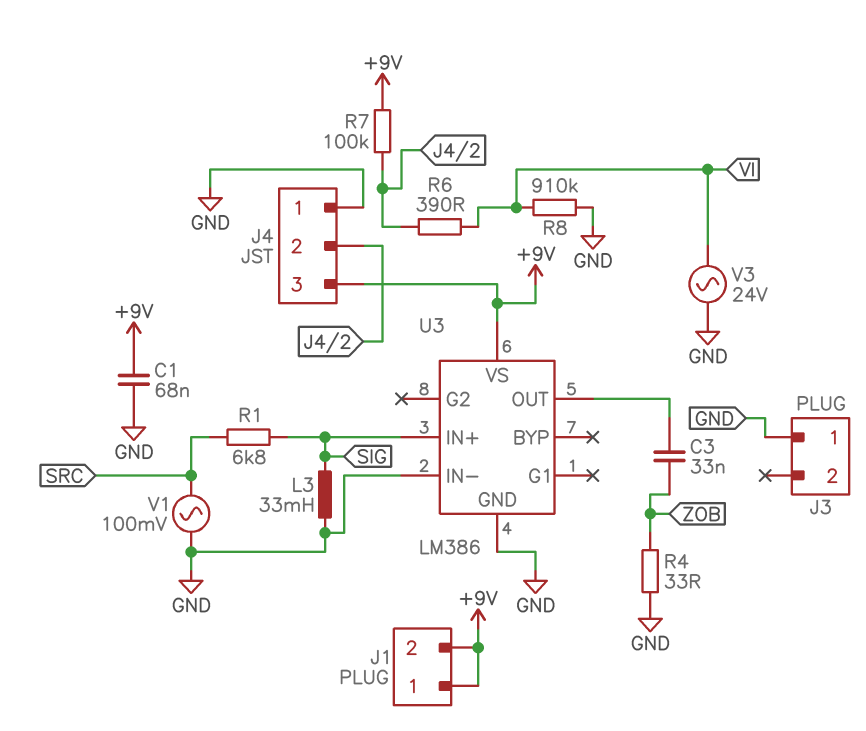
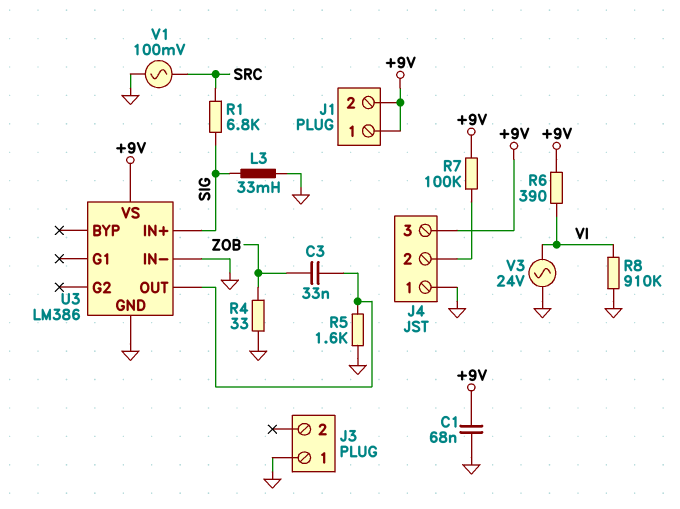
R5: none -> 1.6k (GND, U3/OUT)
R6: 390 (J4/2, VI) -> 390 (+9V, VI)

